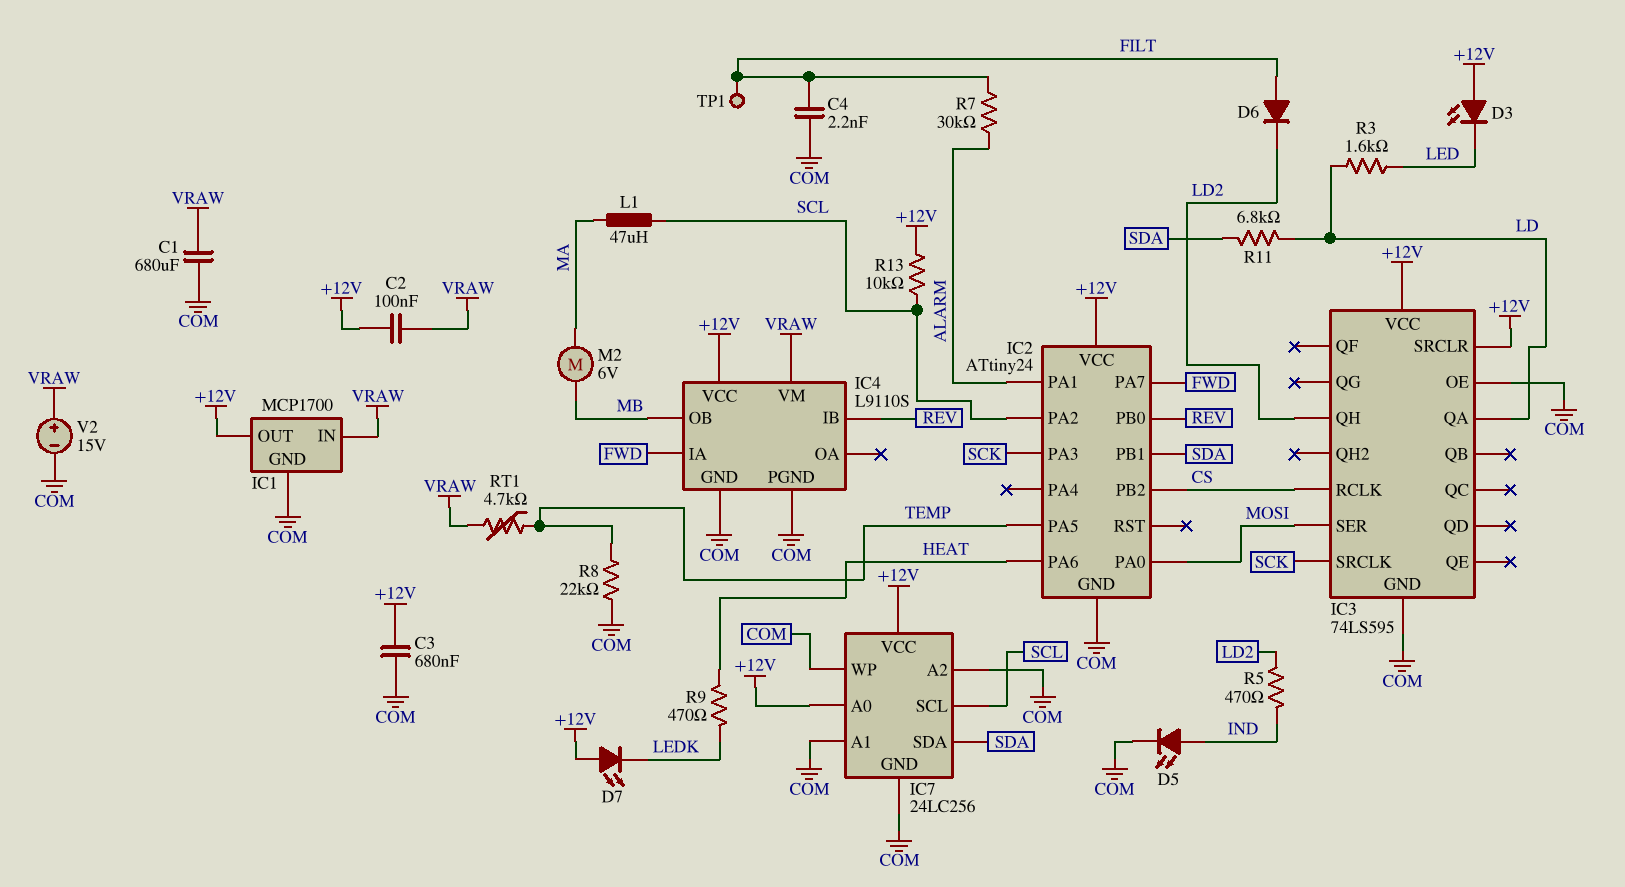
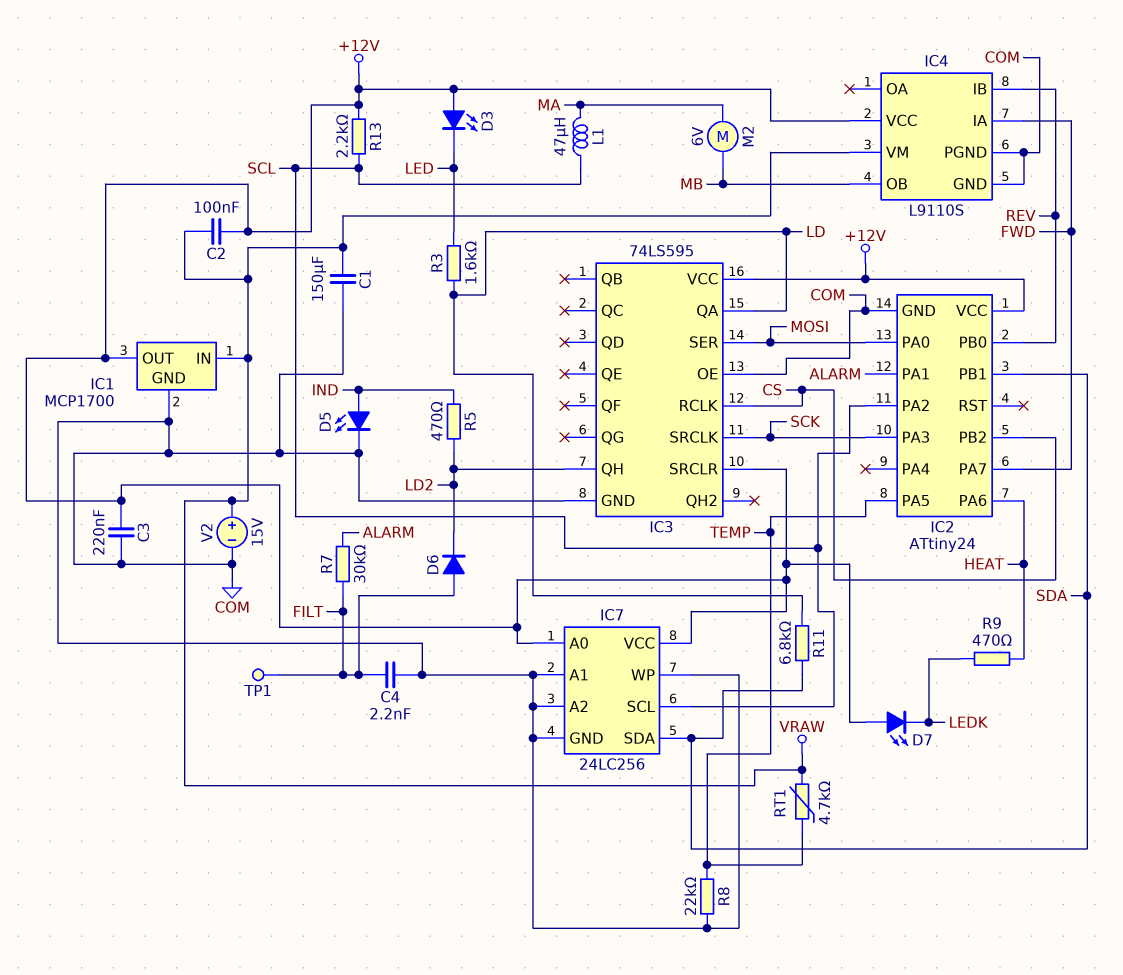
C1: 680uF (COM, VRAW) -> 150uF (COM, VRAW)
C3: 680nF (+12V, COM) -> 220nF (+12V, COM)
R13: 10k (+12V, SCL) -> 2.2k (+12V, SCL)

